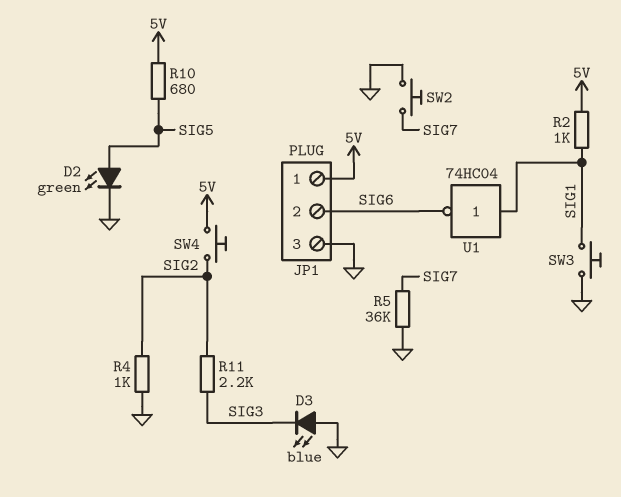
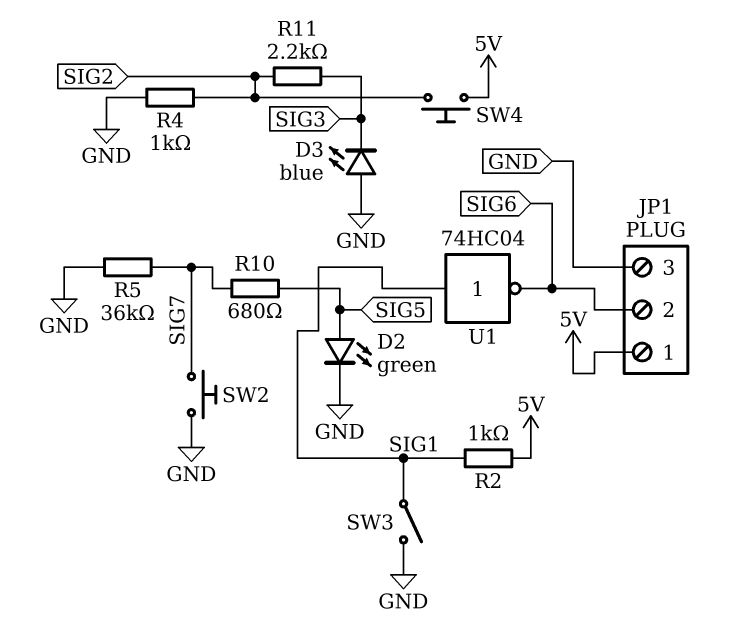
R10: 680 (5V, SIG5) -> 680 (SIG5, SIG7)
SW3: button (GND, SIG1) -> switch (GND, SIG1)

